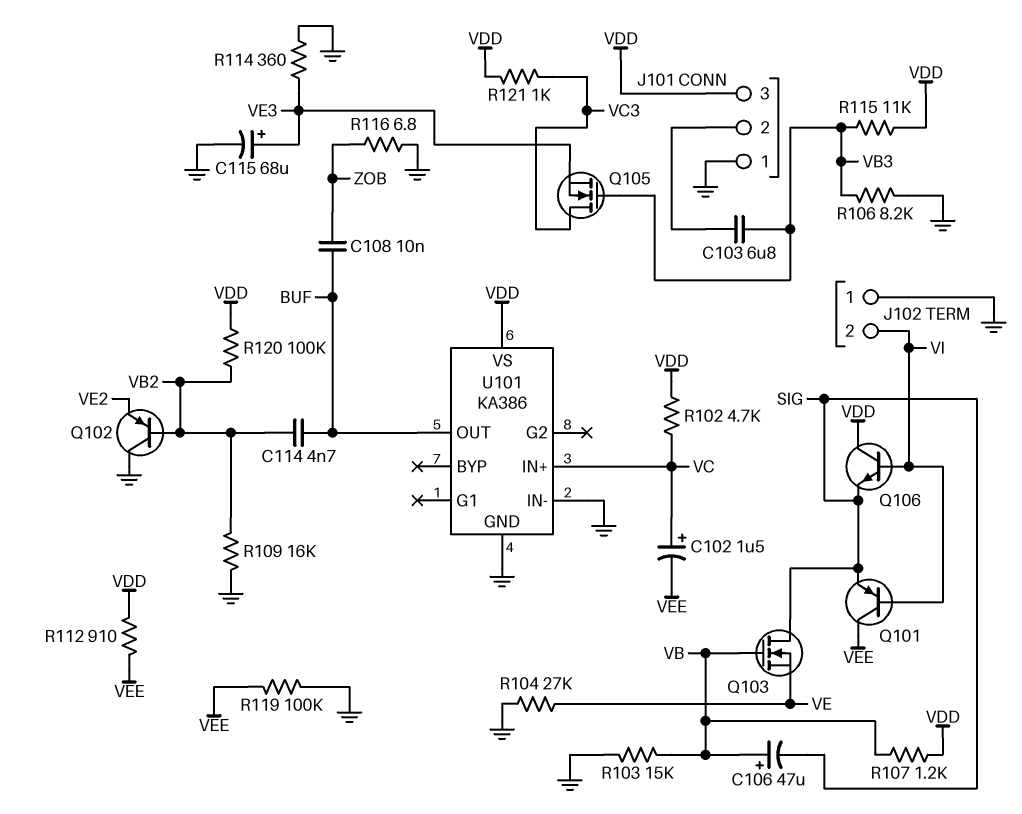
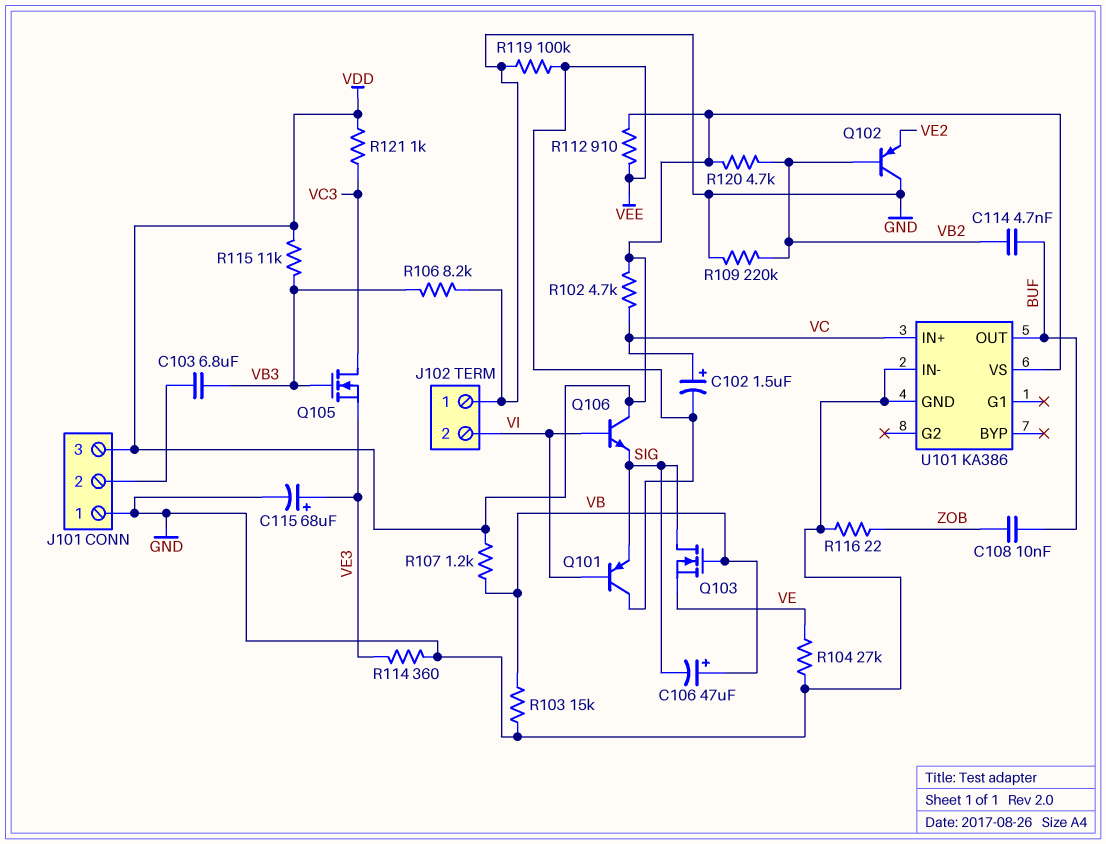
R109: 16k (GND, VB2) -> 220k (GND, VB2)
R116: 6.8 (GND, ZOB) -> 22 (GND, ZOB)
R120: 100k (VB2, VDD) -> 4.7k (VB2, VDD)

